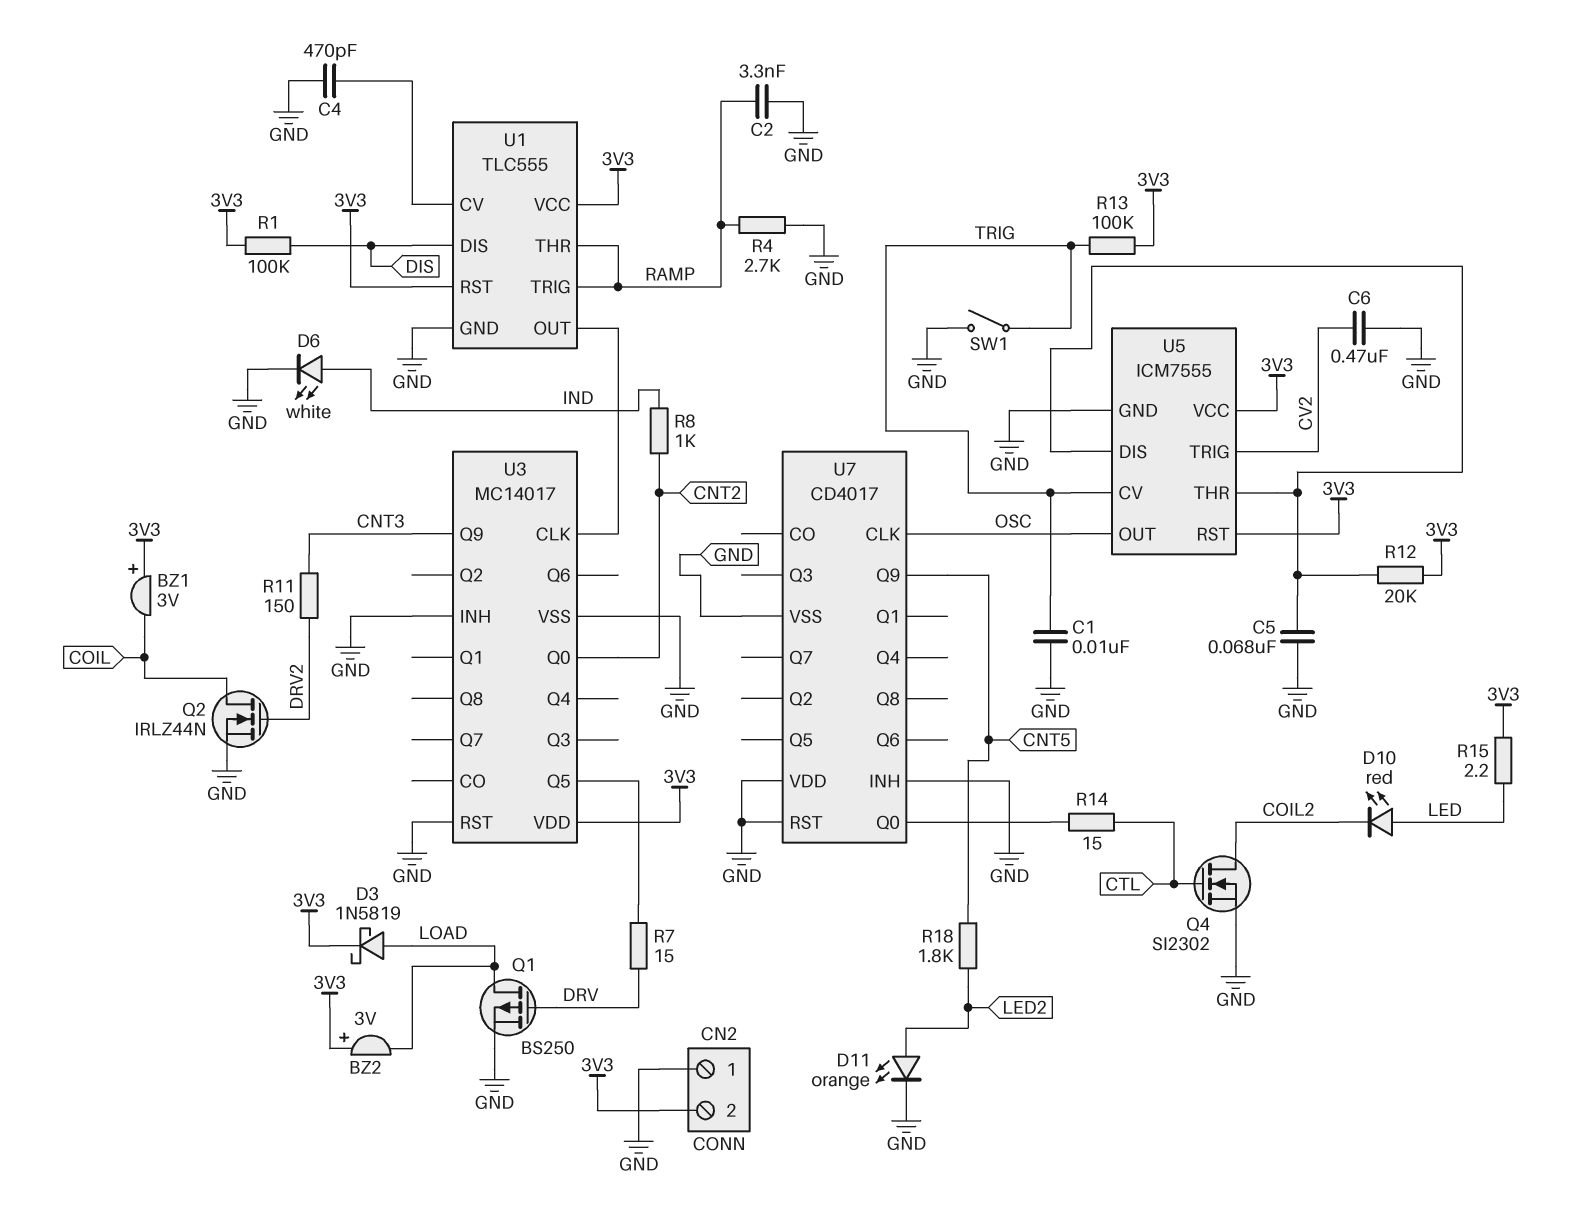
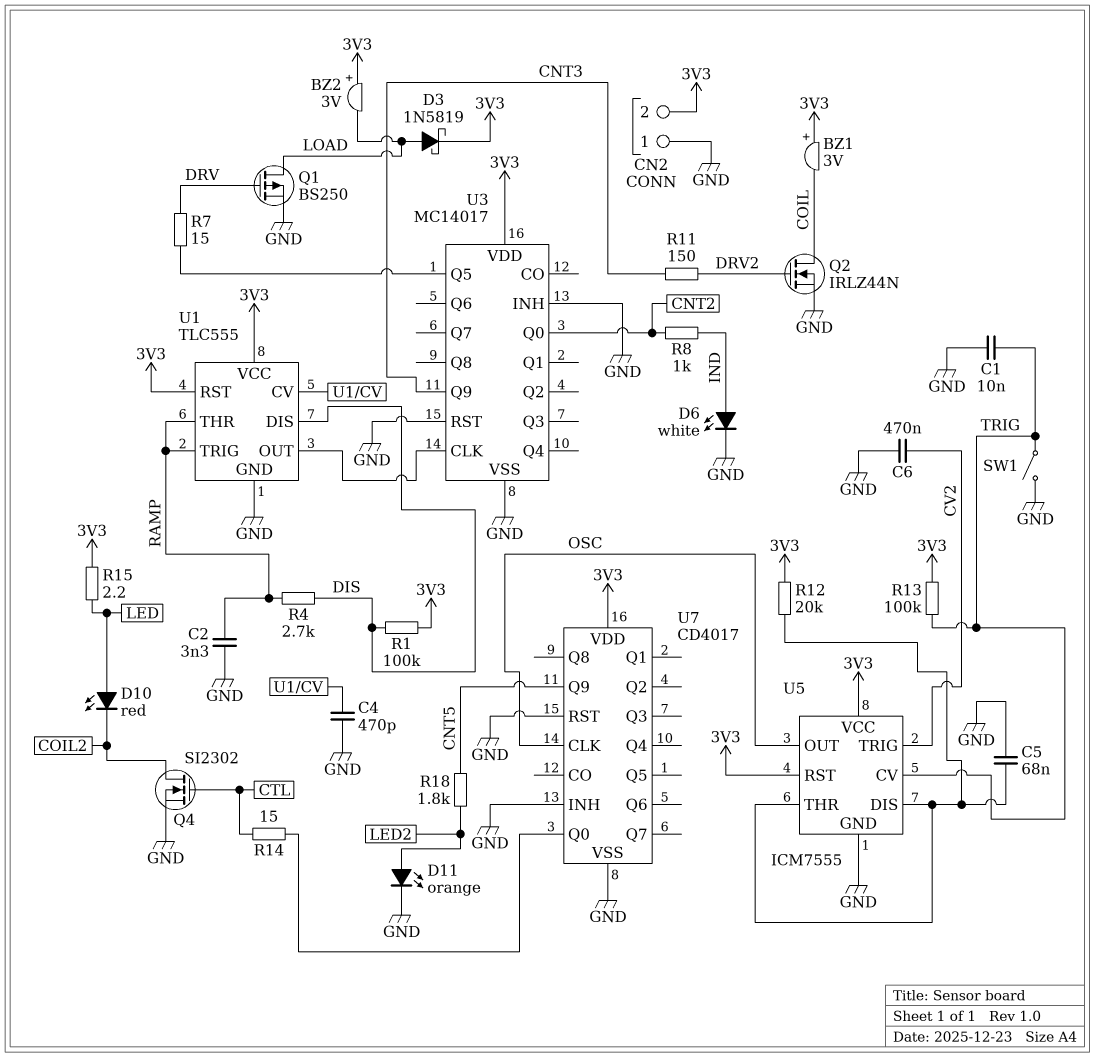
R4: 2.7k (GND, RAMP) -> 2.7k (DIS, RAMP)
U7 pin VDD: GND -> 3V3

